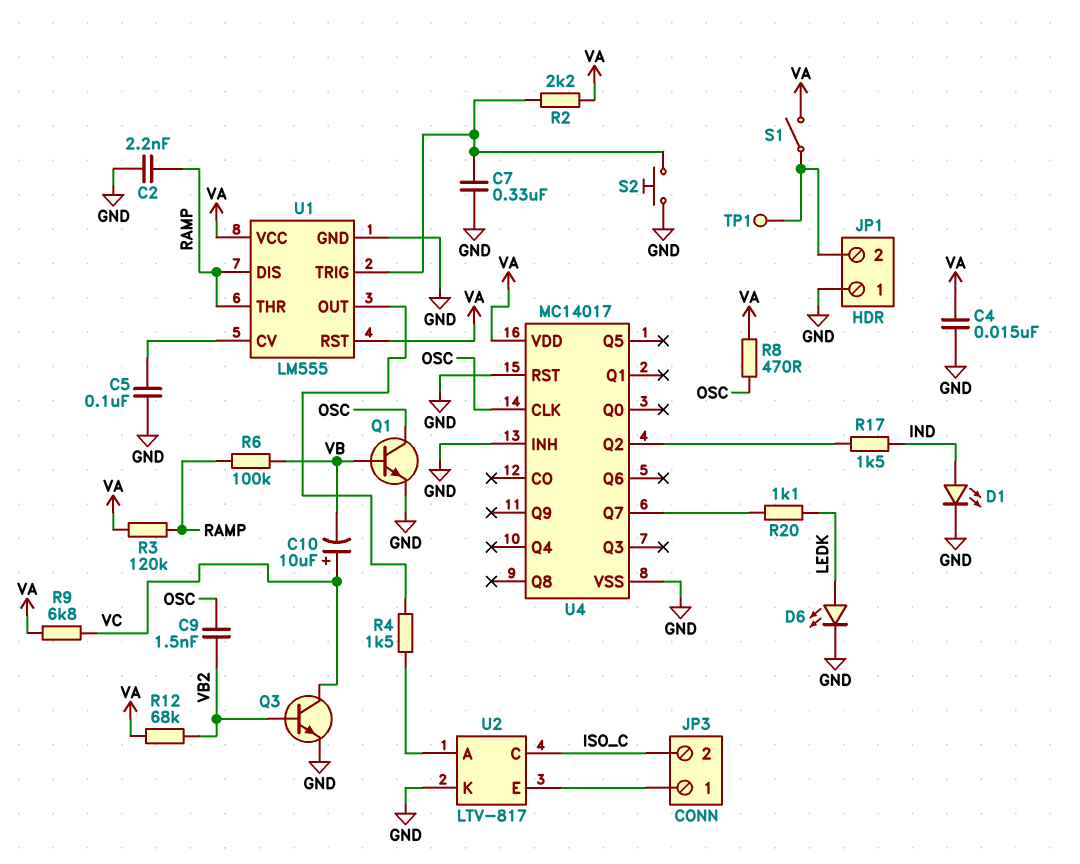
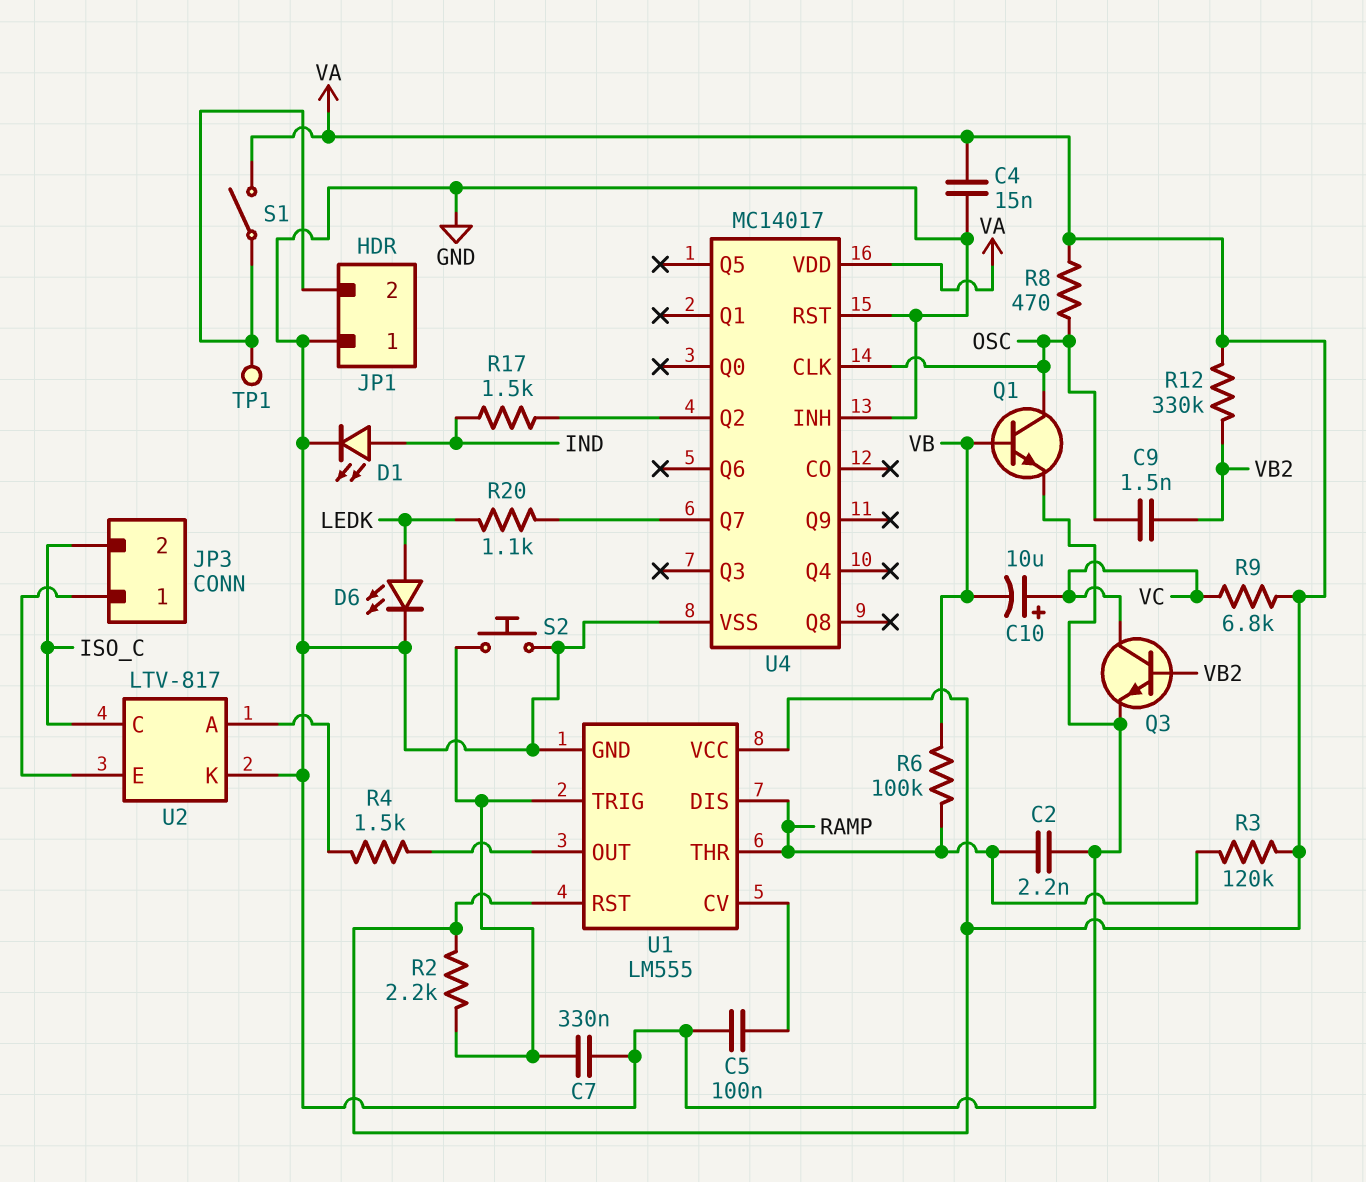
R12: 68k (VA, VB2) -> 330k (VA, VB2)

